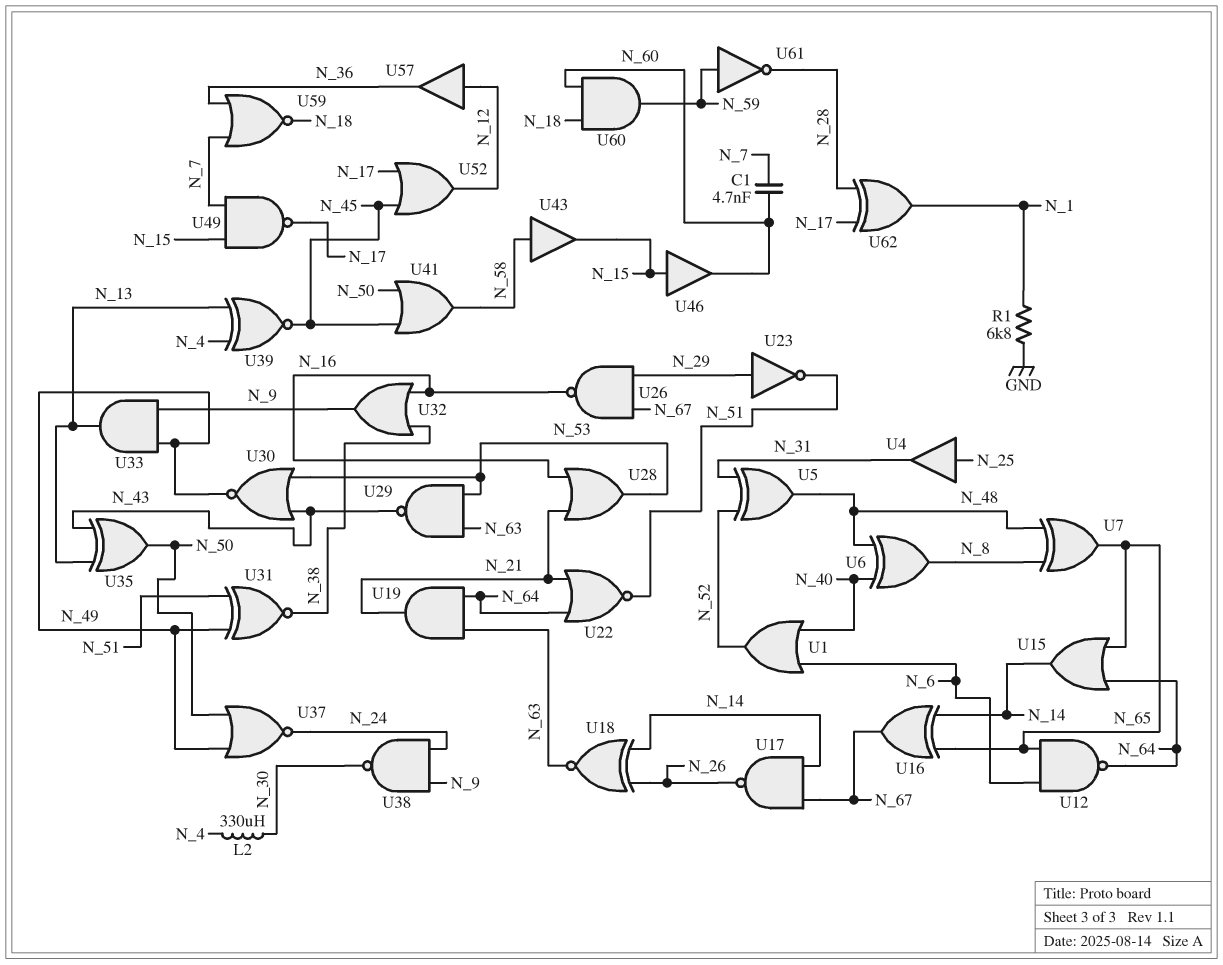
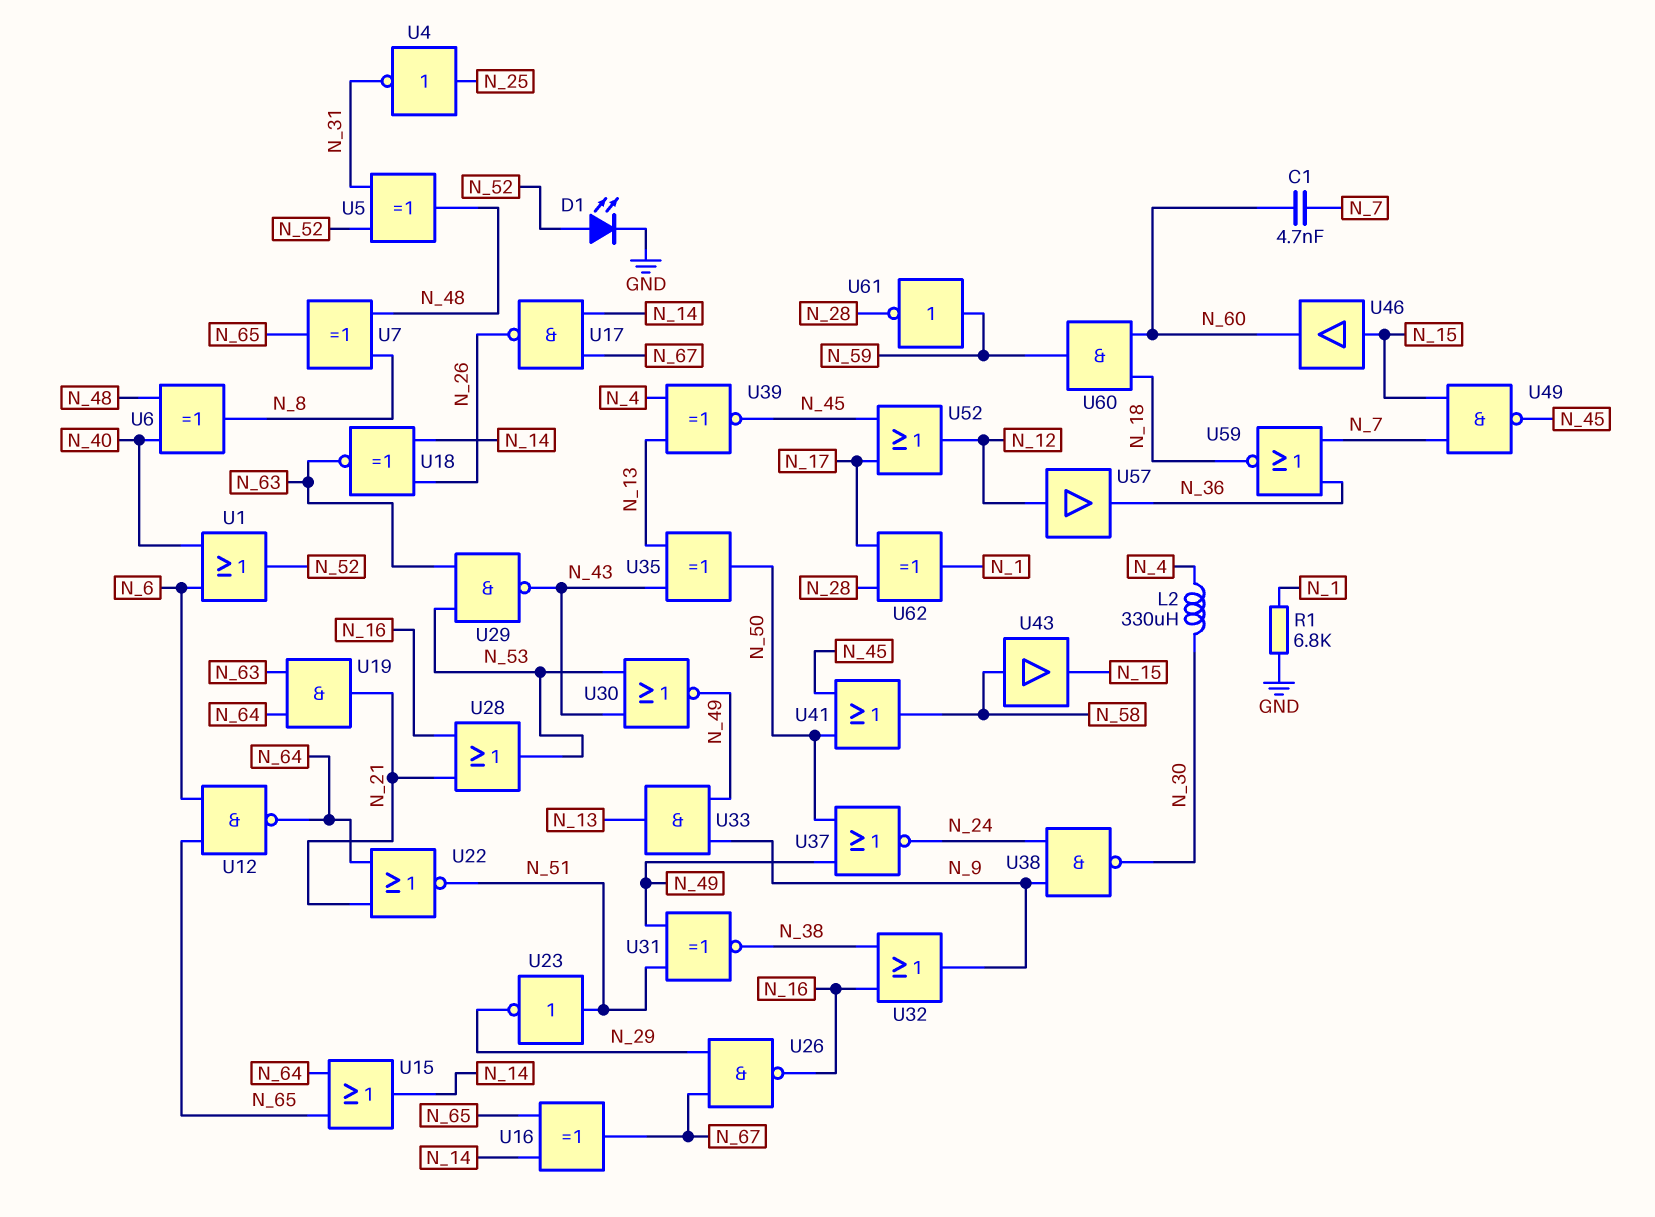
D1: none -> LED (A N_52, K GND)
U4: buffer (in N_25, out N_31) -> NOT (in N_25, out N_31)
U23: NOT (in N_29, out N_51) -> NOT (in N_51, out N_29)
U49: NAND (in N_7, in N_15, out N_17) -> NAND (in N_7, in N_15, out N_45)

